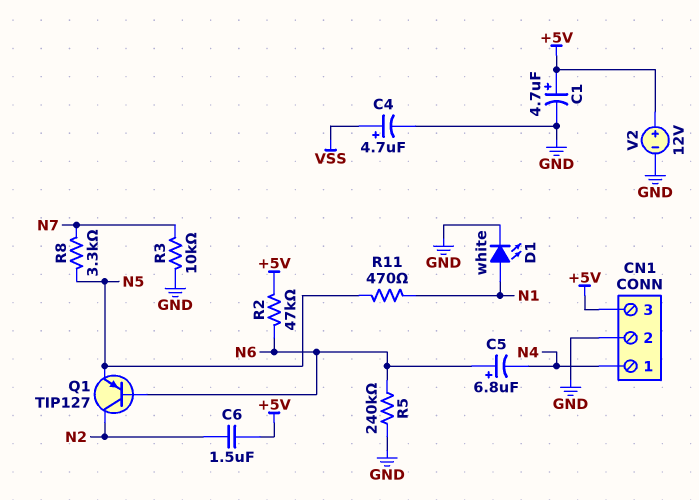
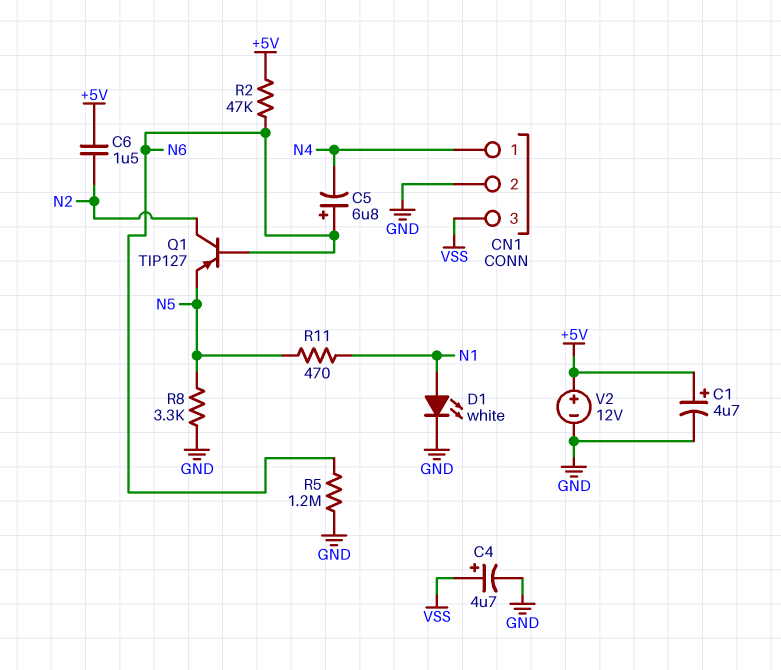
CN1 pin 3: +5V -> VSS
R3: 10k (GND, N7) -> none
R5: 240k (GND, N6) -> 1.2M (GND, N6)
R8: 3.3k (N5, N7) -> 3.3k (GND, N5)

